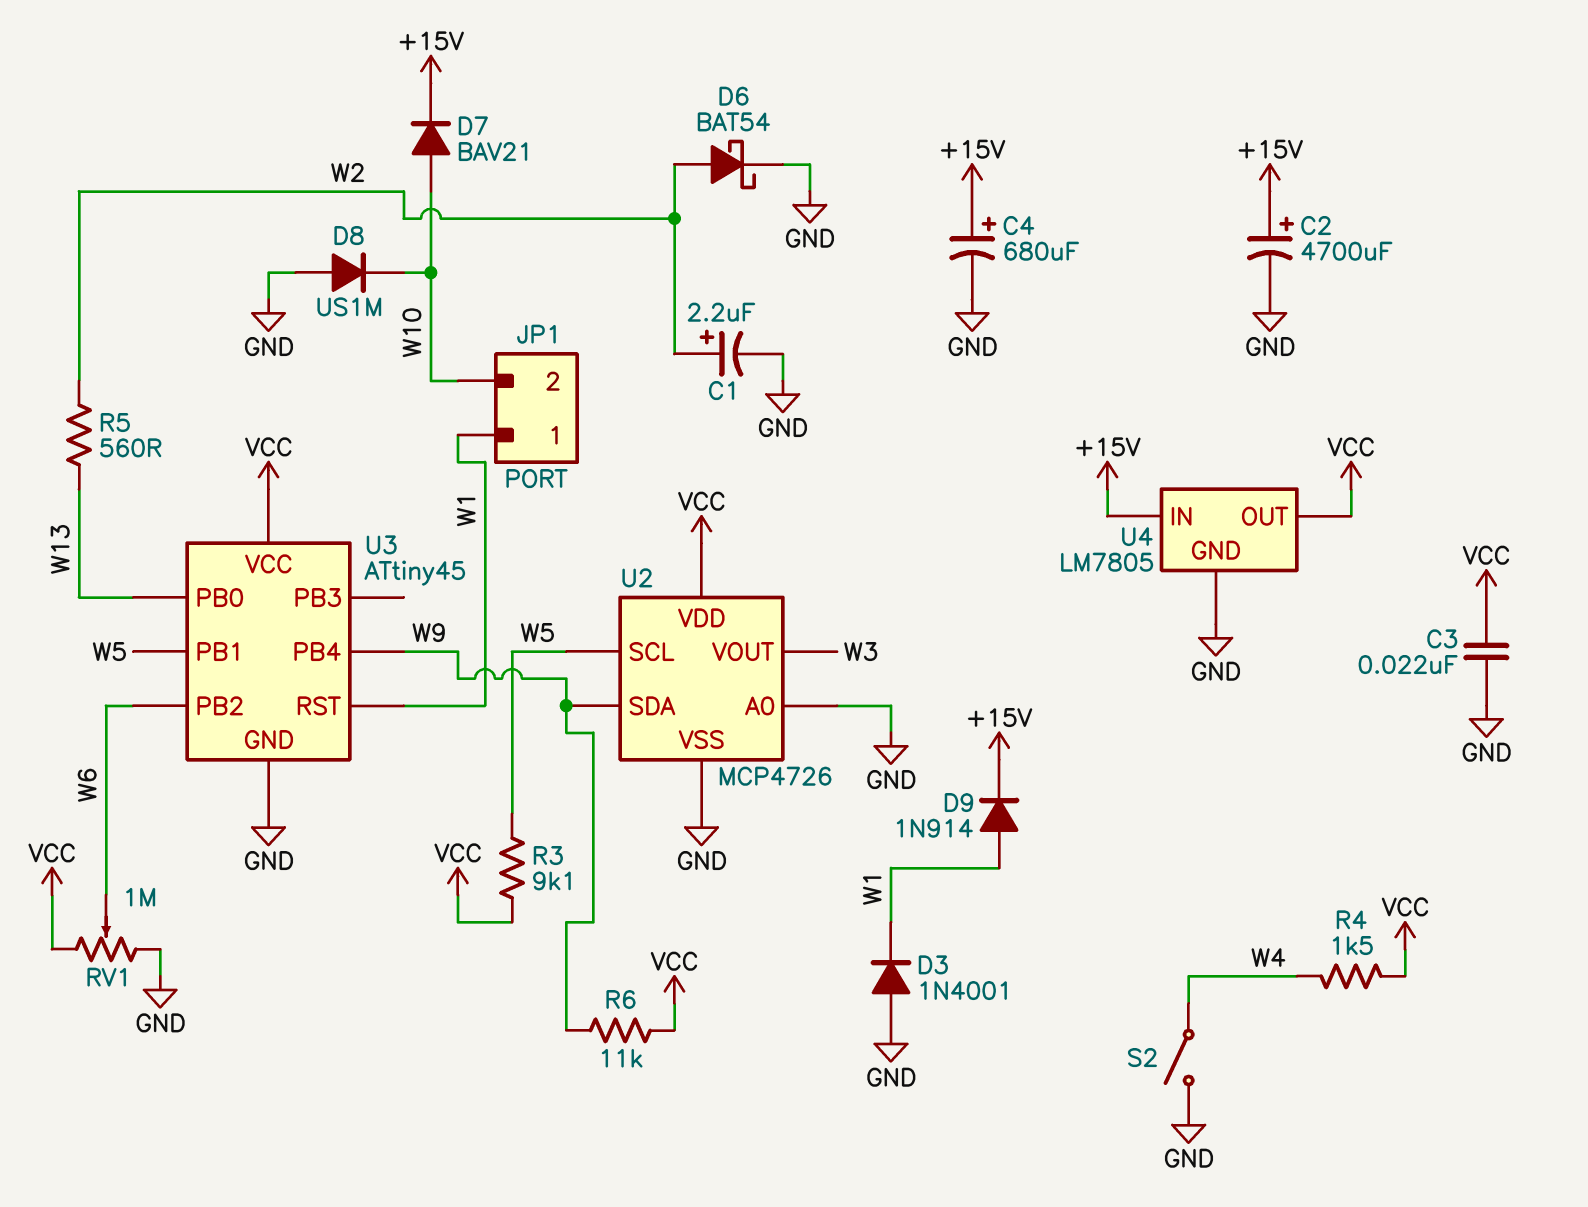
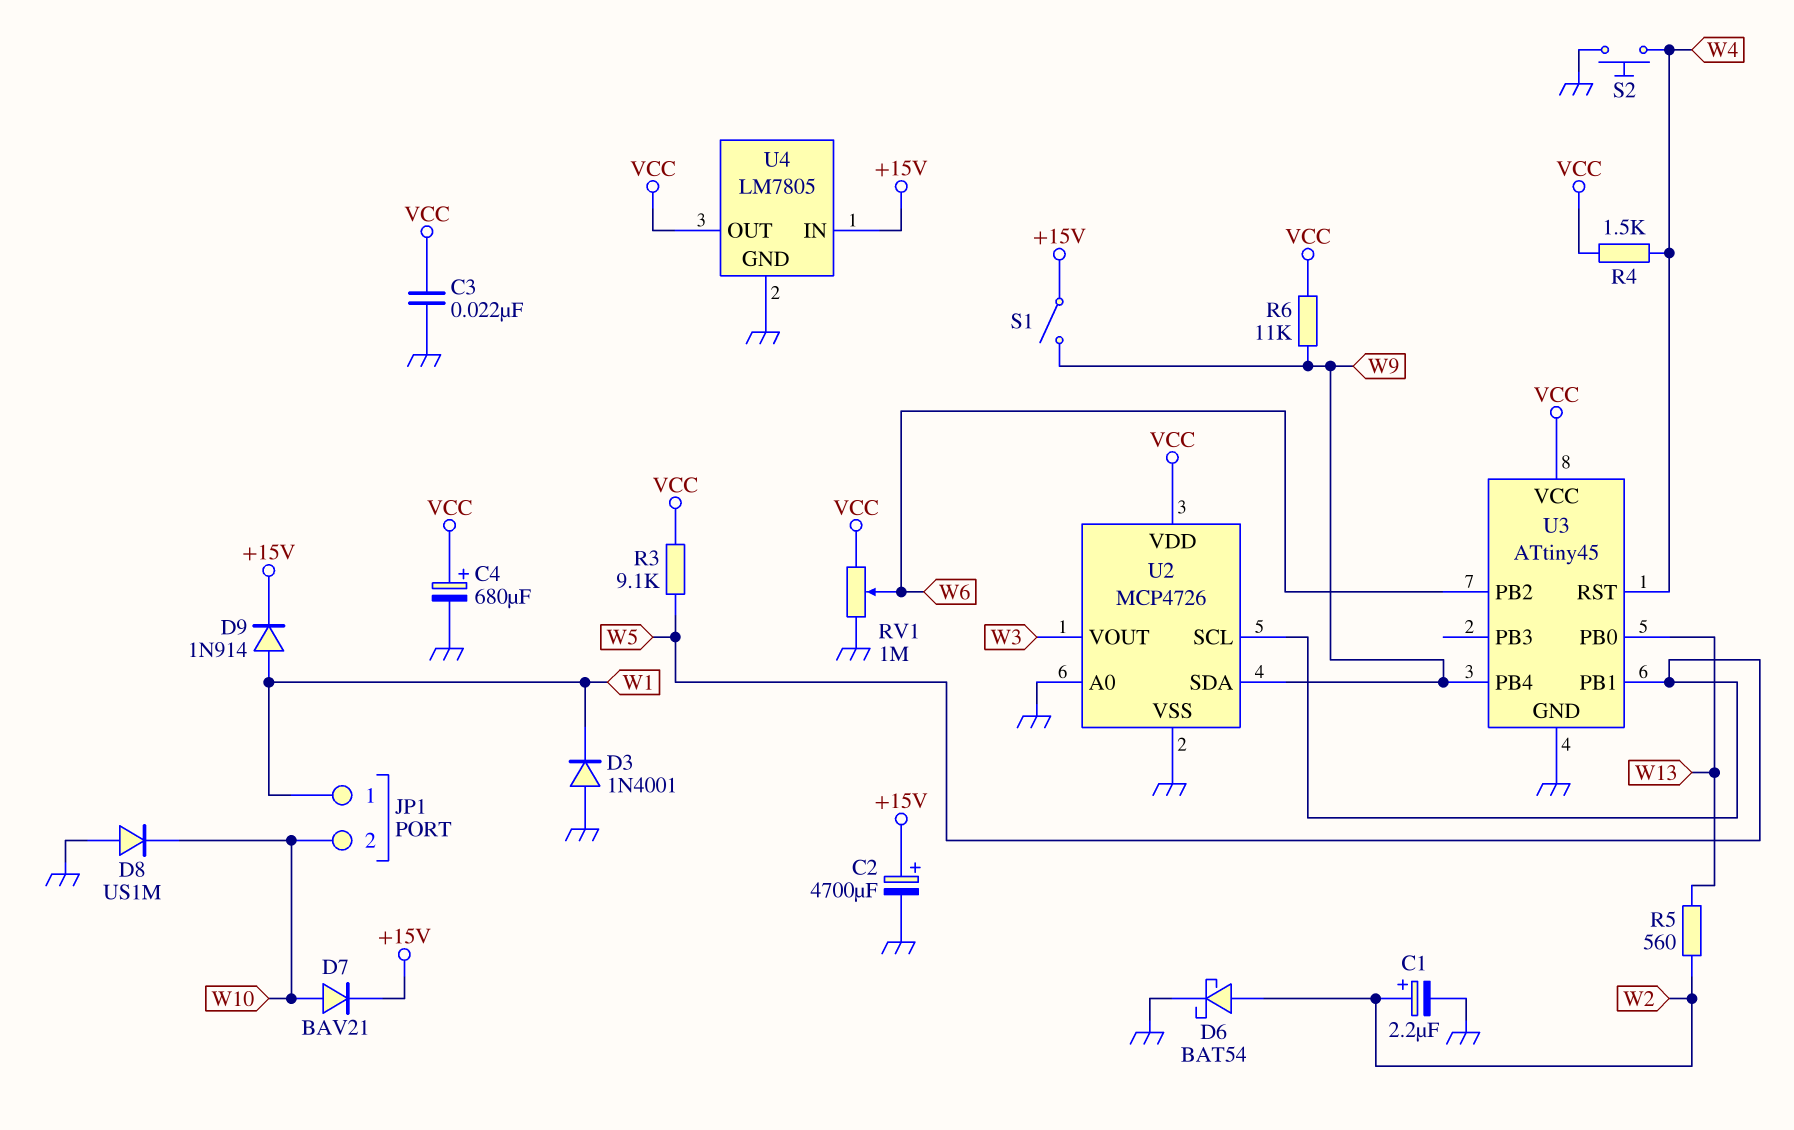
C4: 680uF (plus +15V, minus GND) -> 680uF (plus VCC, minus GND)
S1: none -> switch (+15V, W9)
S2: switch (GND, W4) -> button (GND, W4)
U3 pin RST: W1 -> W4

